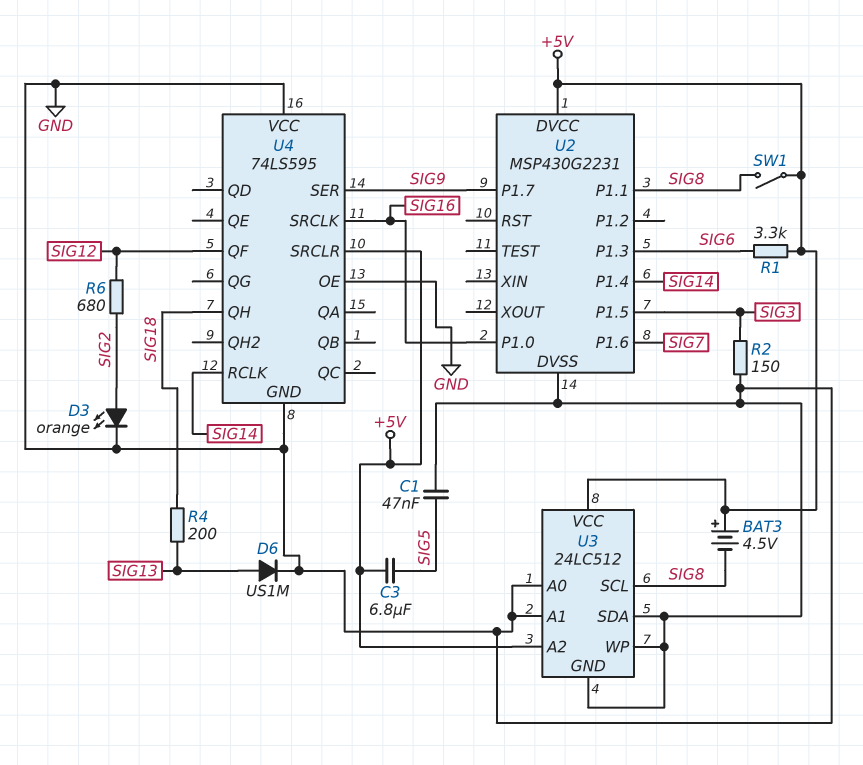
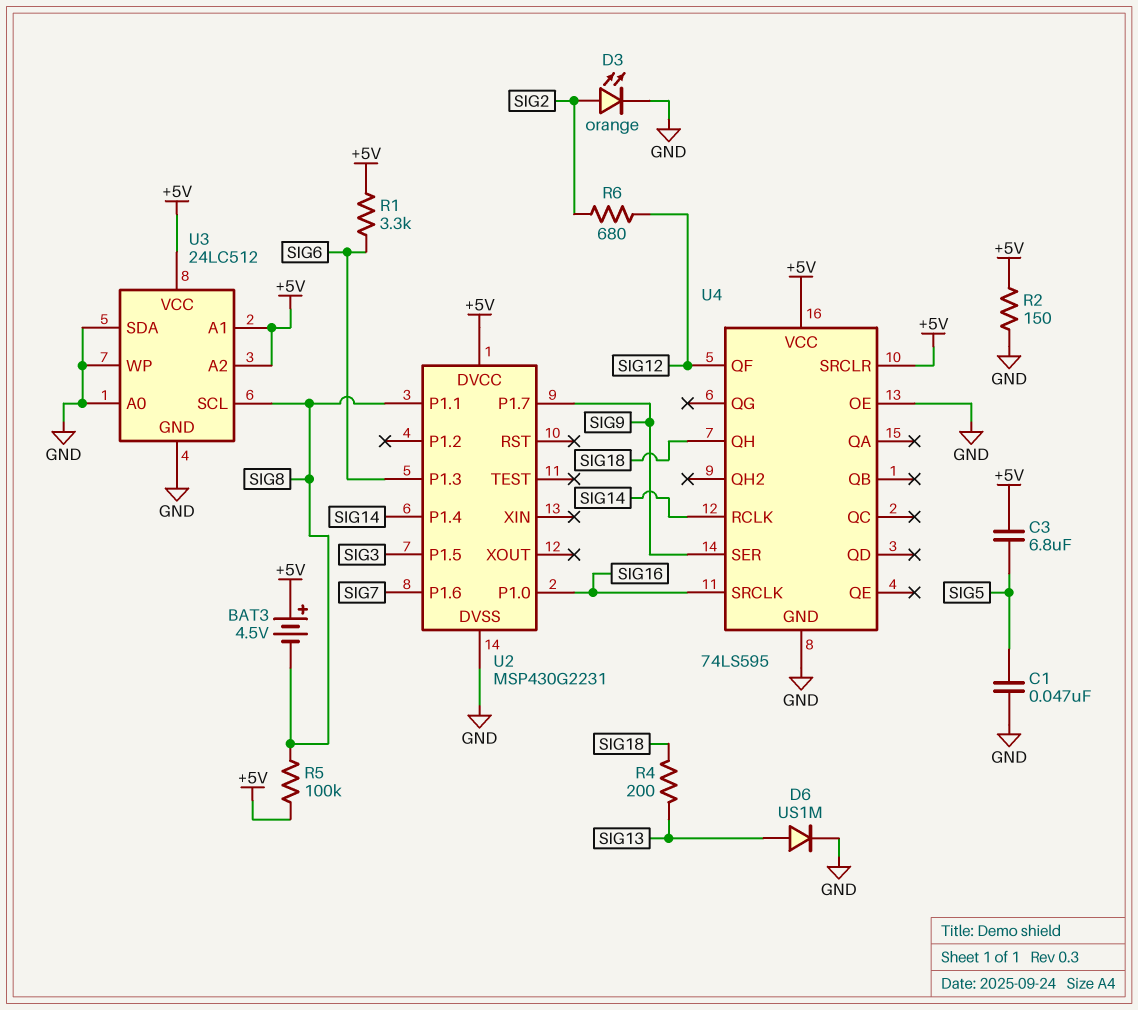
R2: 150 (GND, SIG3) -> 150 (+5V, GND)
R5: none -> 100k (+5V, SIG8)
SW1: switch (+5V, SIG8) -> none
U3 pin A1: GND -> +5V
U4 pin VCC: GND -> +5V

